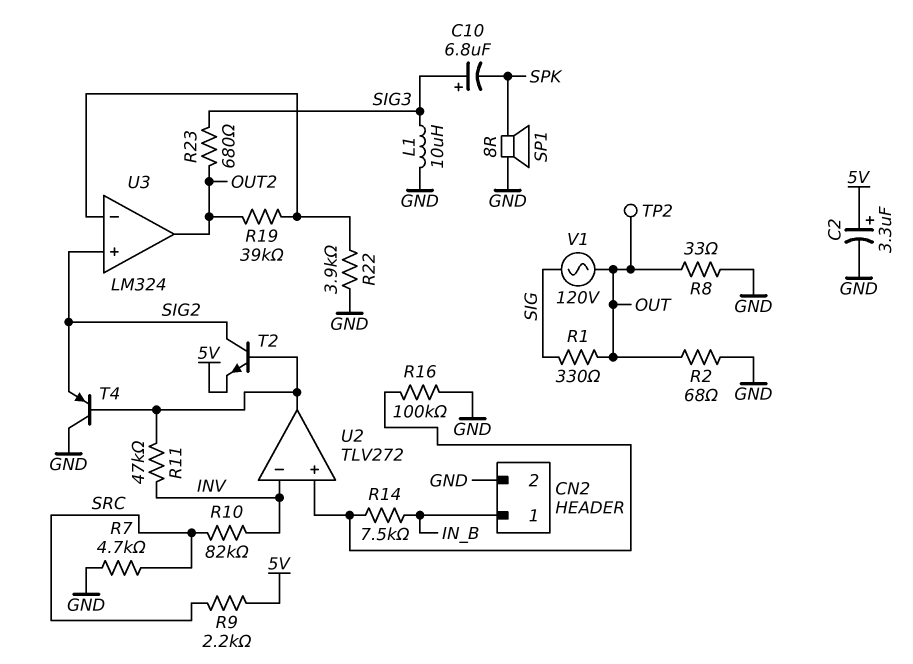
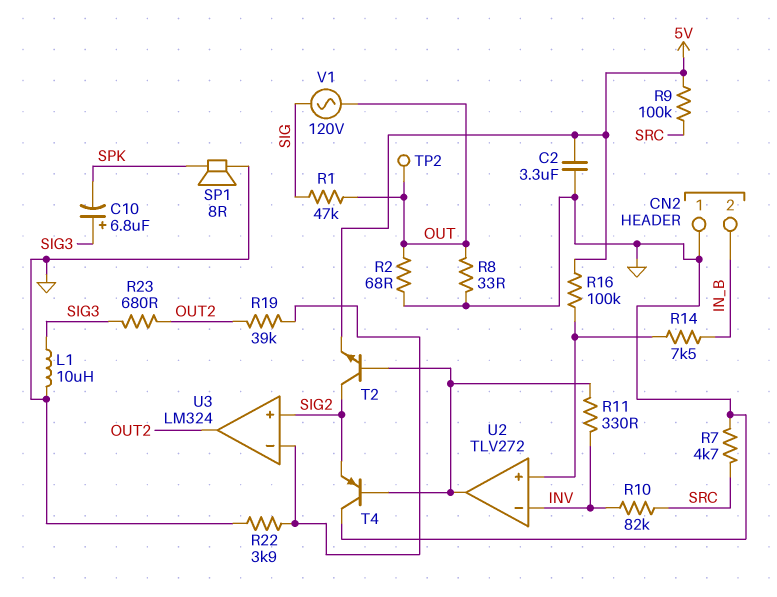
C2: 3.3uF (plus 5V, minus GND) -> 3.3uF (5V, GND)
CN2 pin 1: IN_B -> GND
CN2 pin 2: GND -> IN_B
R1: 330 (OUT, SIG) -> 47k (OUT, SIG)
R9: 2.2k (5V, SRC) -> 100k (5V, SRC)
R11: 47k (INV, U2/out) -> 330 (INV, U2/out)
R16: 100k (GND, U2/in+) -> 100k (5V, U2/in+)

